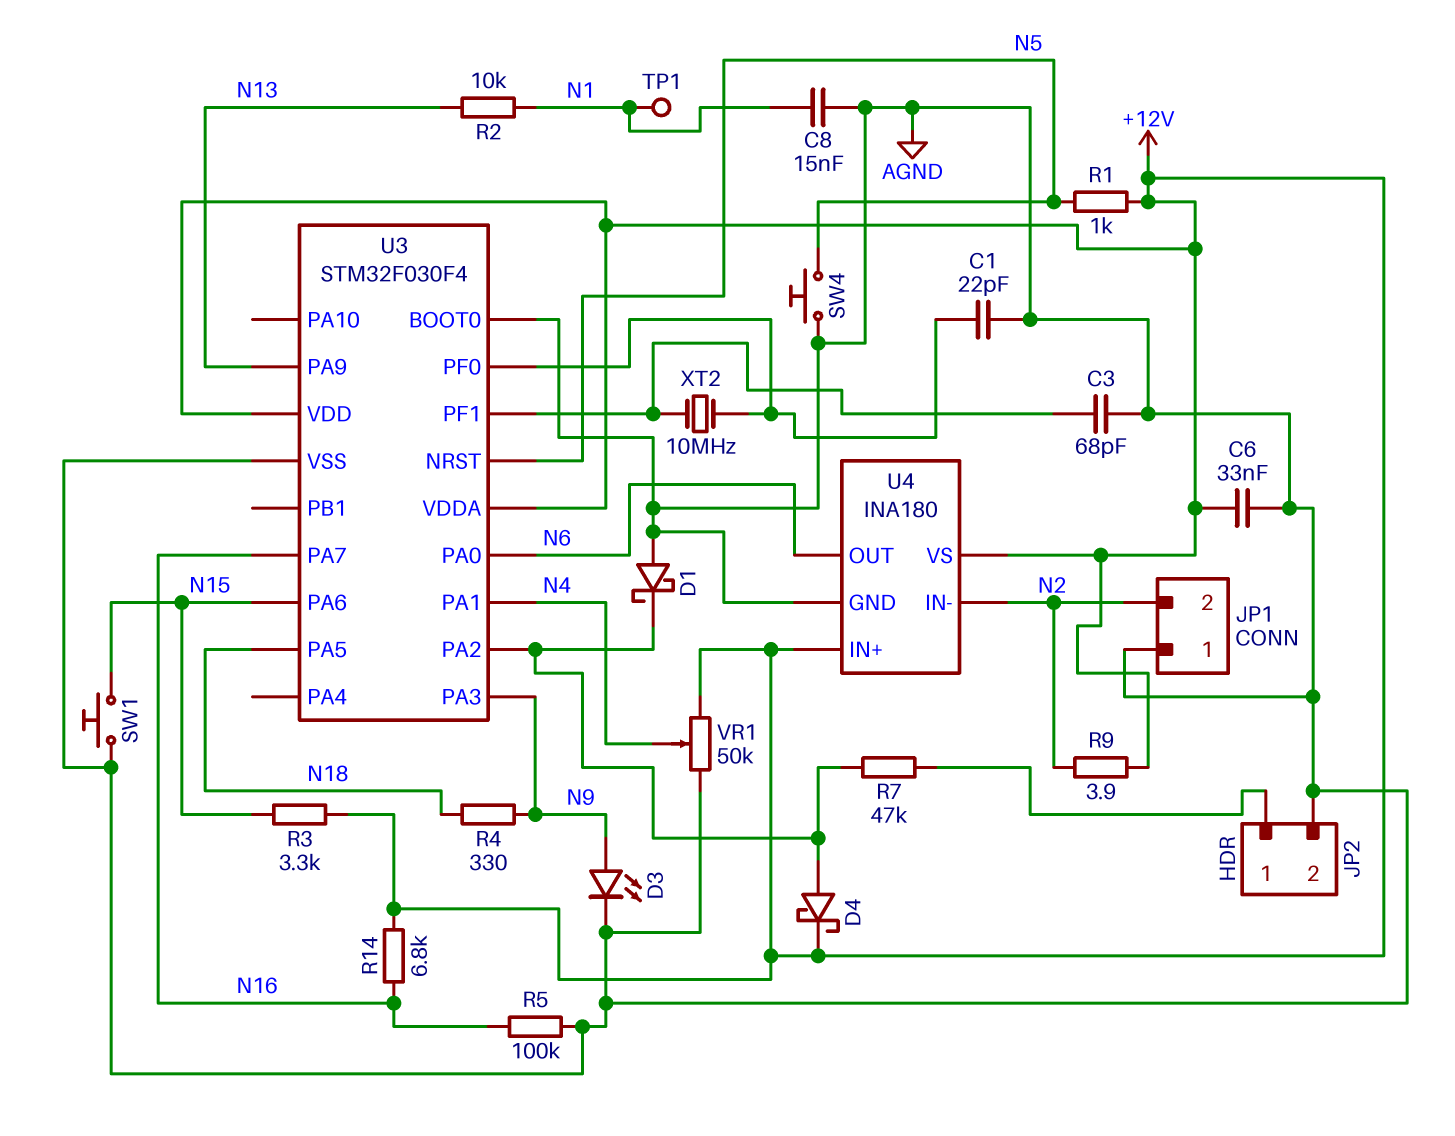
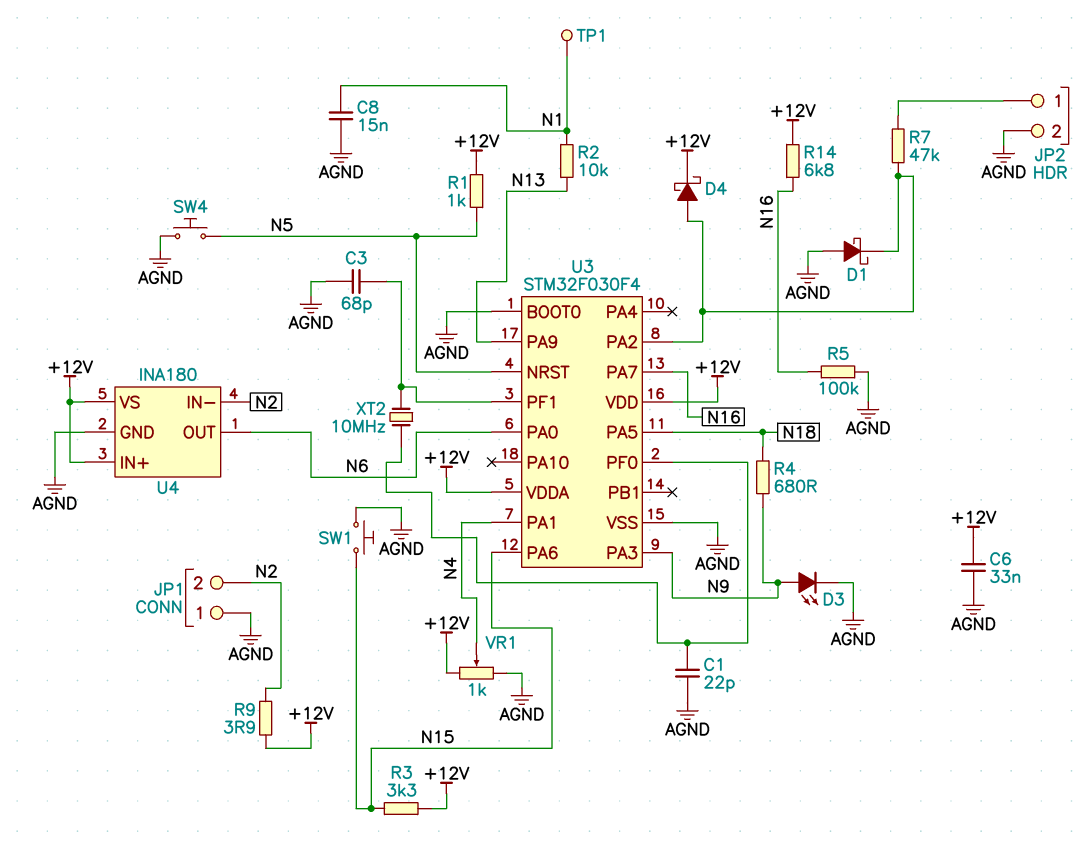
R4: 330 (N9, N18) -> 680 (N9, N18)
VR1: 50k (+12V, AGND, wiper N4) -> 1k (+12V, AGND, wiper N4)

